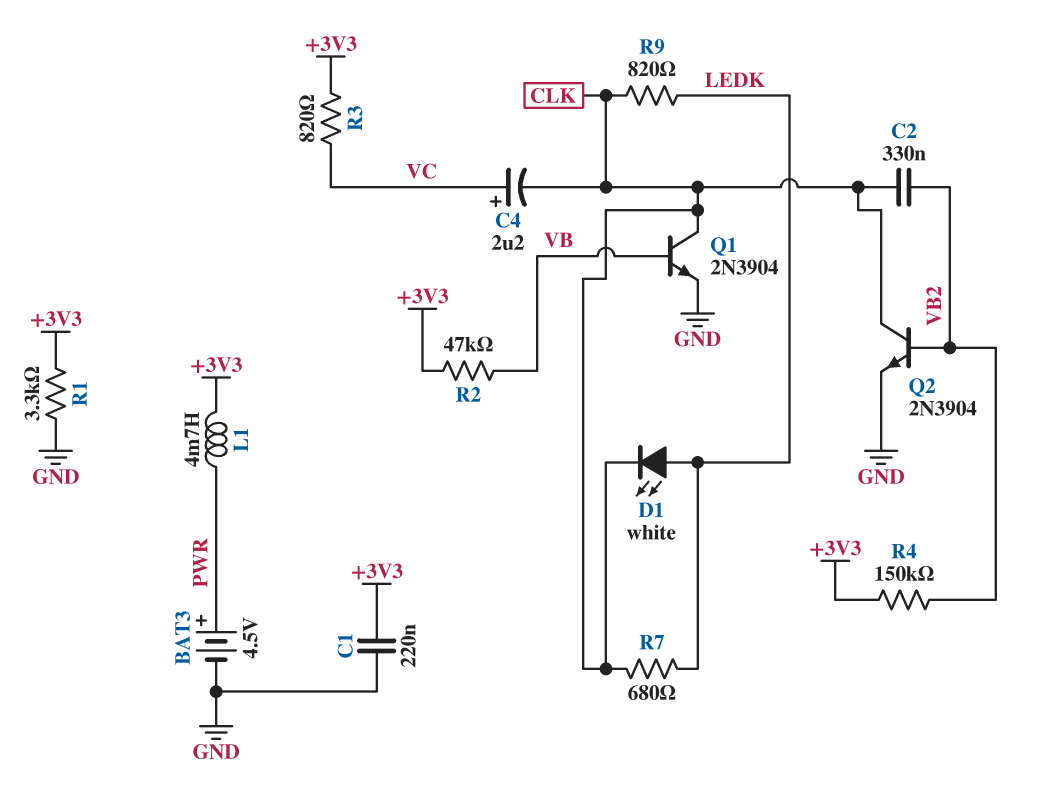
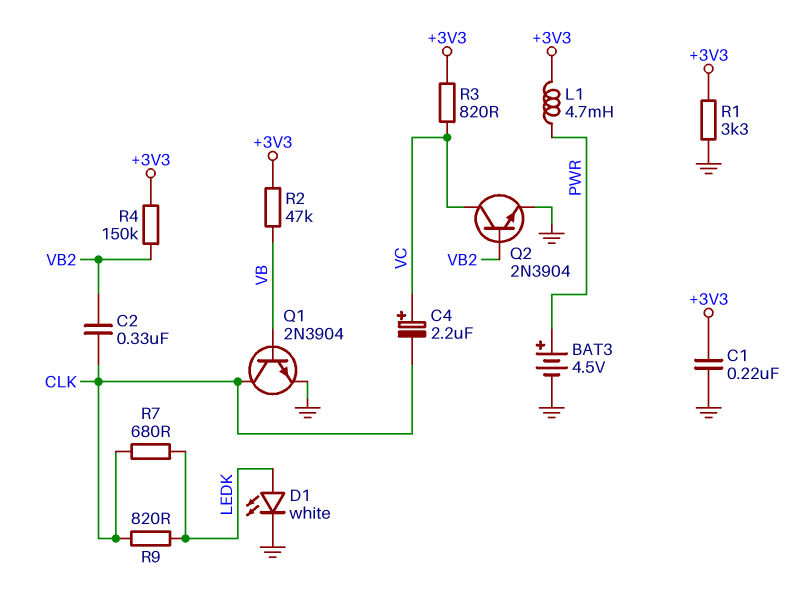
D1: LED white (A LEDK, K CLK) -> LED white (A LEDK, K GND)
Q2: NPN 2N3904 (B VB2, C CLK, E GND) -> NPN 2N3904 (B VB2, C VC, E GND)

